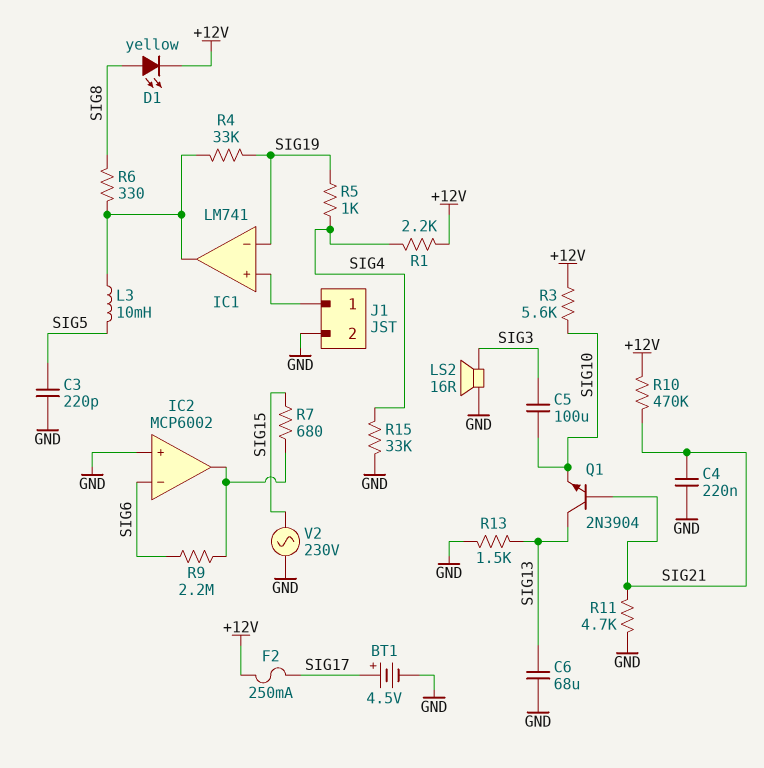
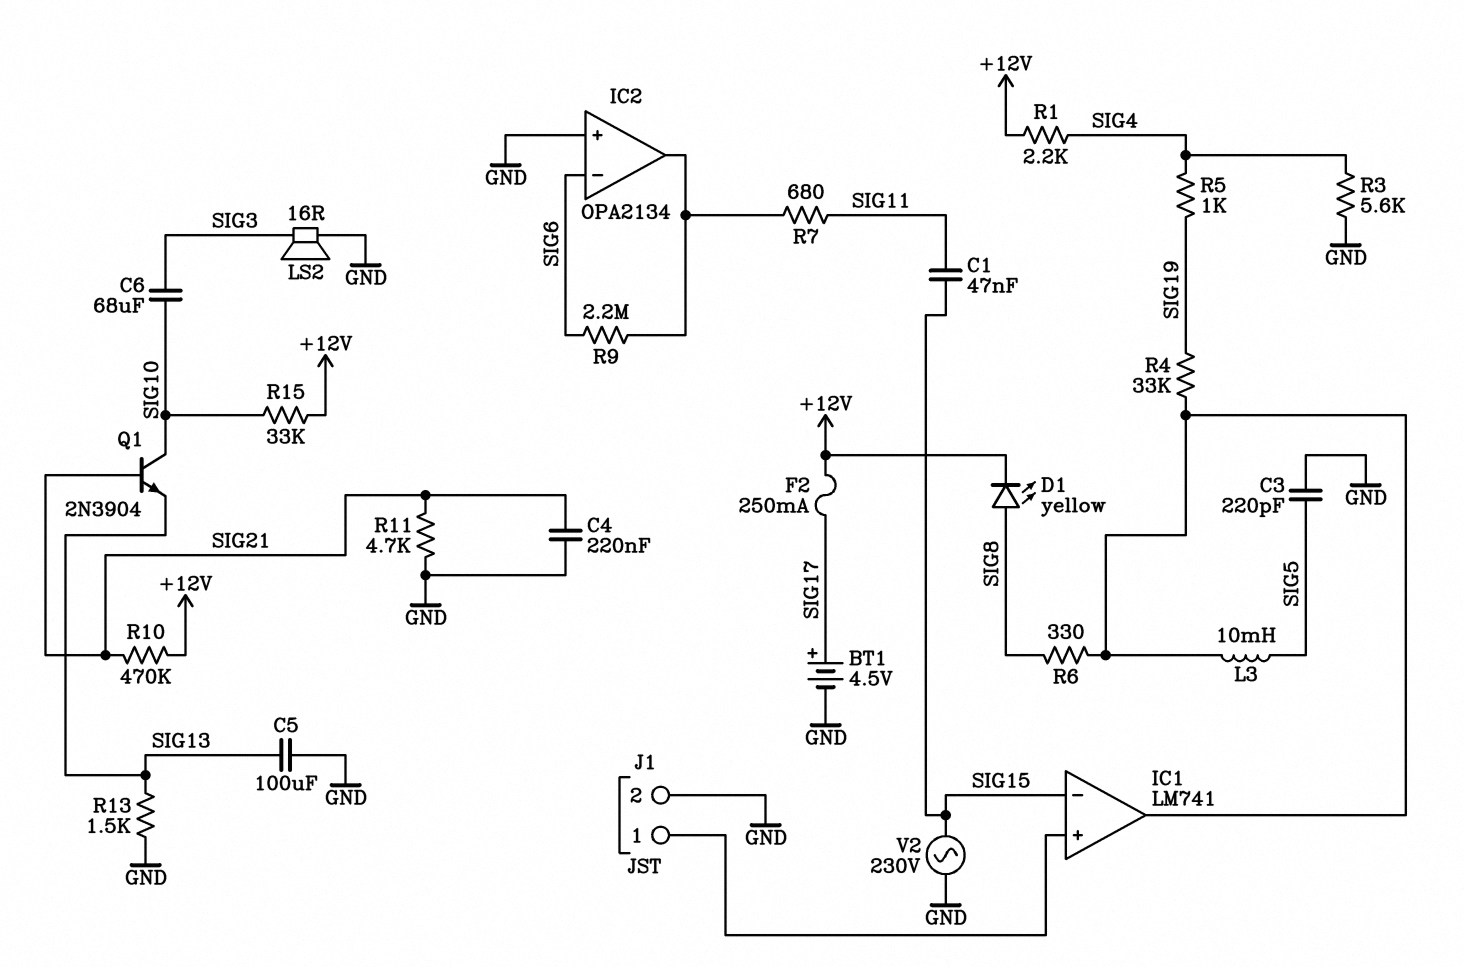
C1: none -> 47nF (SIG11, SIG15)
C5: 100uF (SIG3, SIG10) -> 100uF (GND, SIG13)
C6: 68uF (GND, SIG13) -> 68uF (SIG3, SIG10)
IC1 pin in-: SIG19 -> SIG15
IC2: MCP6002 -> OPA2134
Q1: NPN 2N3904 (B SIG21, C SIG13, E SIG10) -> NPN 2N3904 (B SIG21, C SIG10, E SIG13)
R3: 5.6k (+12V, SIG10) -> 5.6k (GND, SIG4)
R7: 680 (IC2/out, SIG15) -> 680 (IC2/out, SIG11)
R15: 33k (GND, SIG4) -> 33k (+12V, SIG10)

